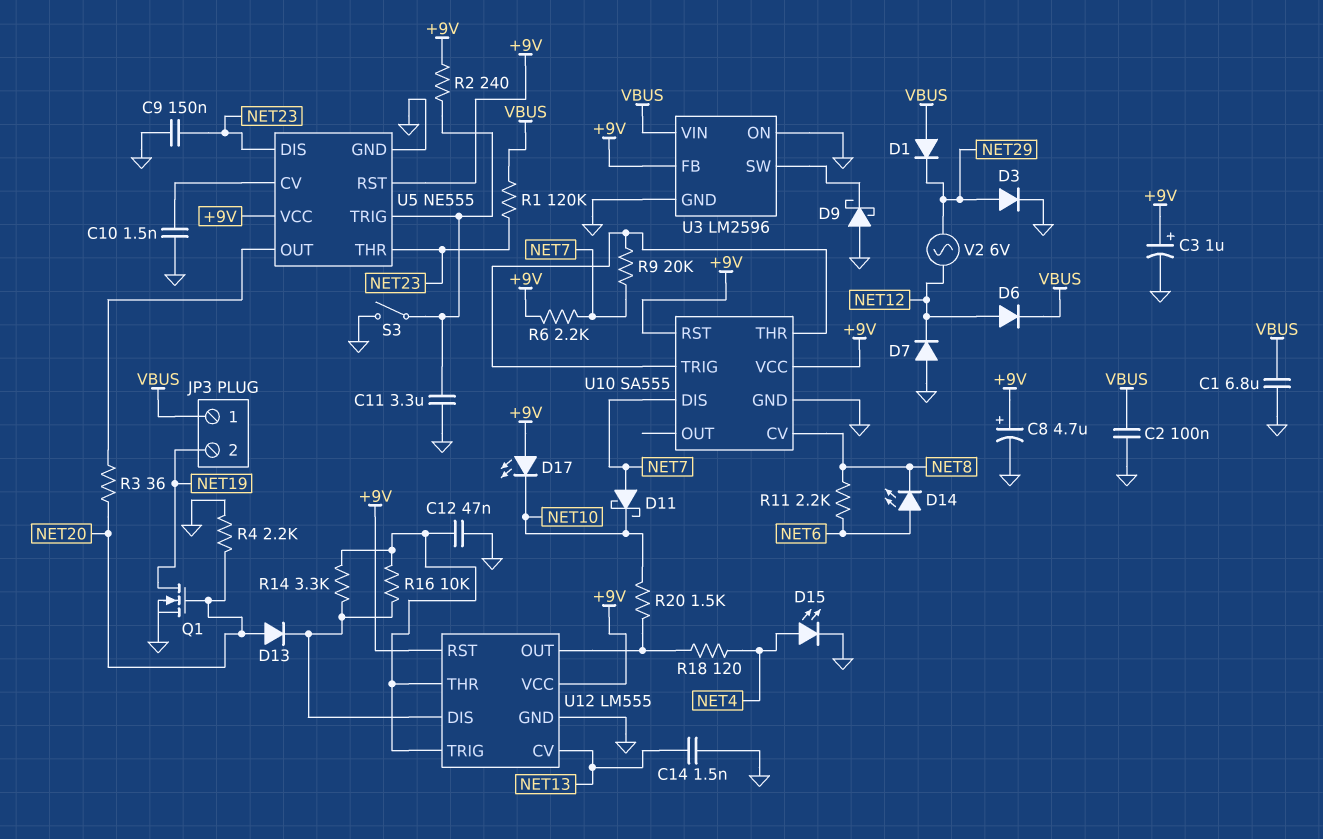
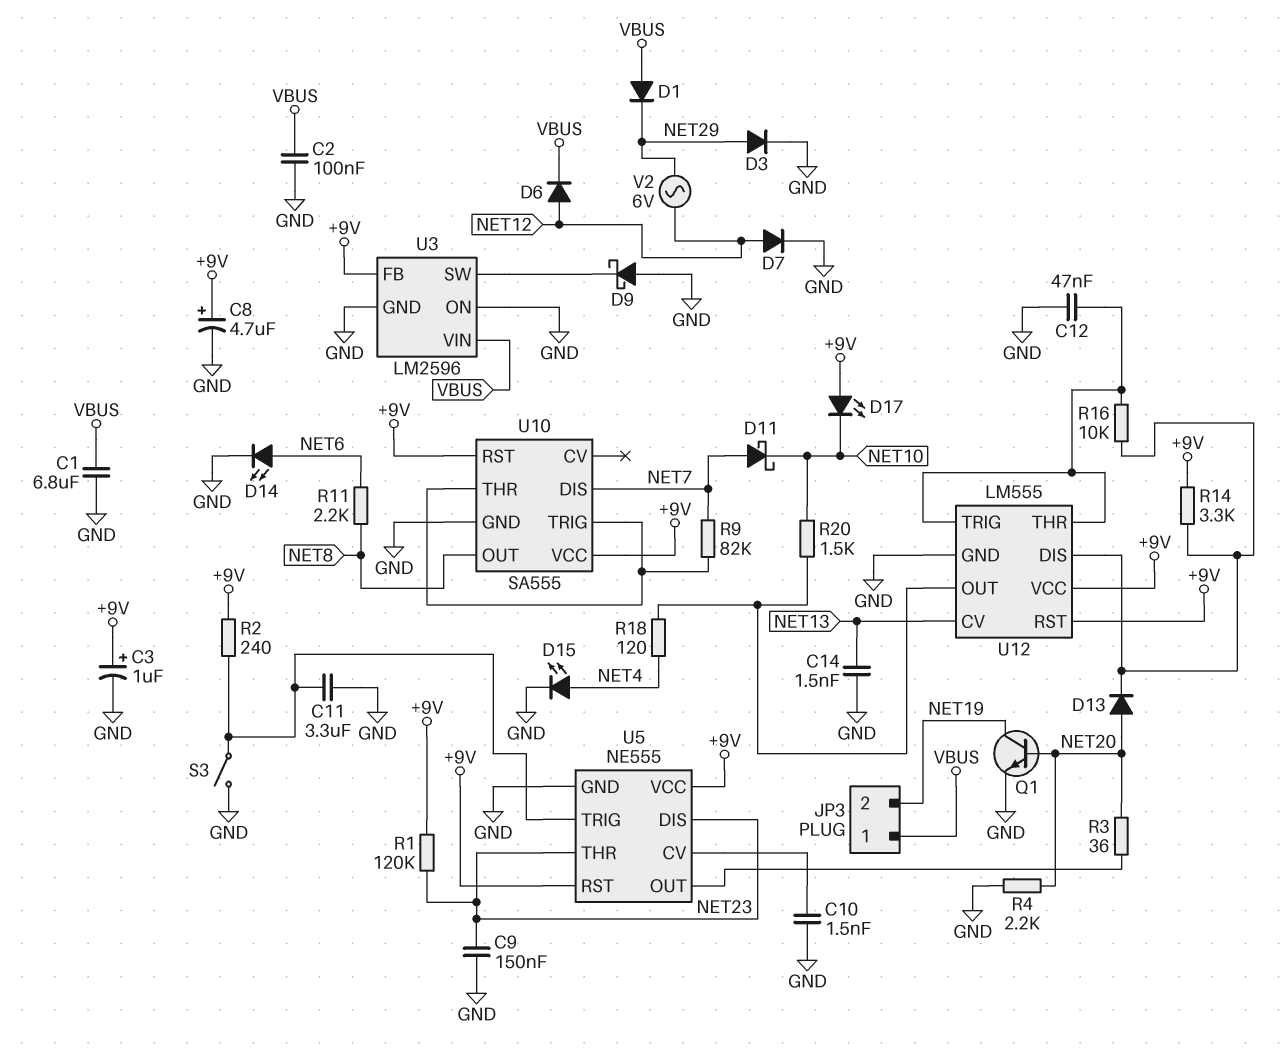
D7: diode (A GND, K NET12) -> diode (A NET12, K GND)
D14: LED (A NET6, K NET8) -> LED (A NET6, K GND)
Q1: NMOS (G NET20, D NET19, S GND) -> NPN (B NET20, C NET19, E GND)
R1: 120k (NET23, VBUS) -> 120k (+9V, NET23)
R6: 2.2k (+9V, NET7) -> none
R9: 20k (NET7, U10/THR) -> 82k (NET7, U10/THR)
R14: 3.3k (U12/DIS, U12/THR) -> 3.3k (+9V, U12/DIS)
U10 pin CV: NET8 -> none
U10 pin OUT: none -> NET8

